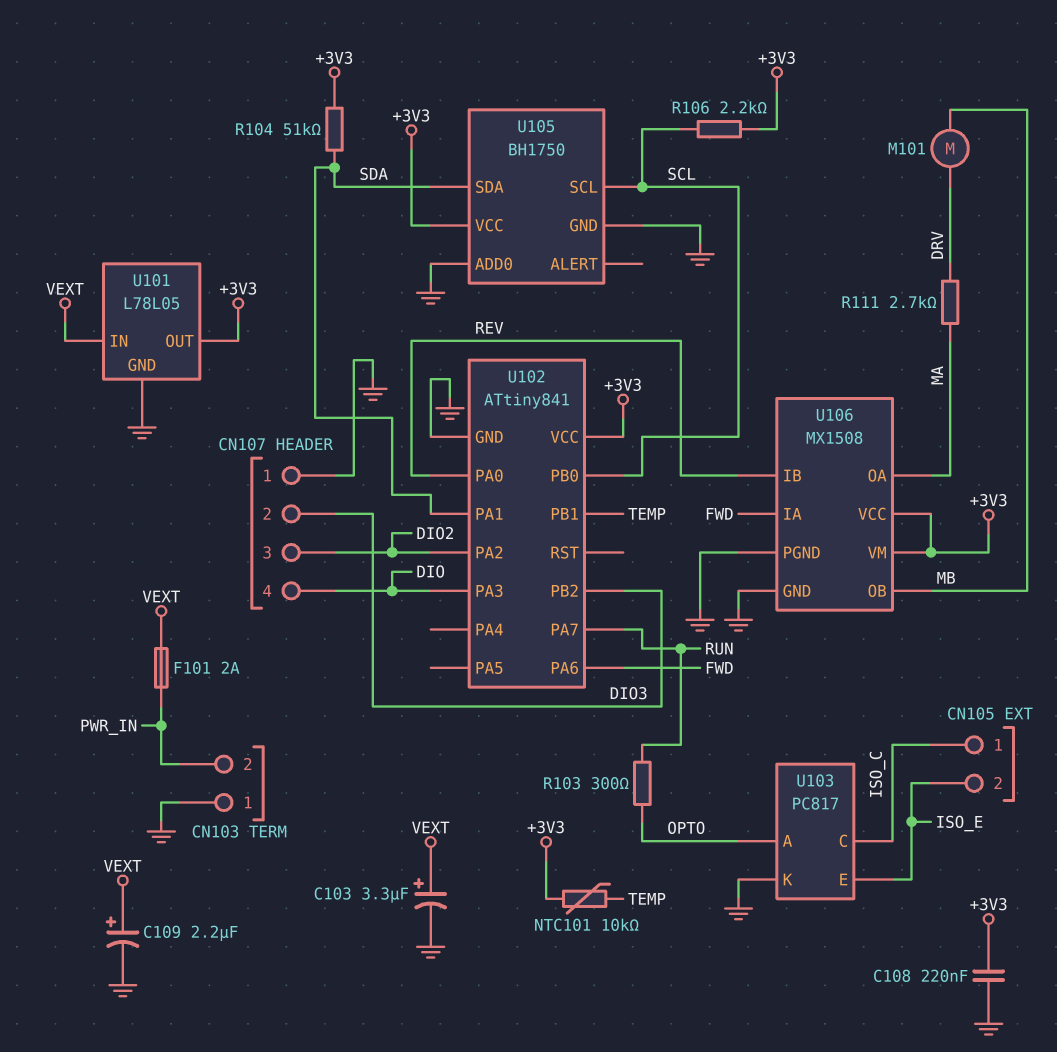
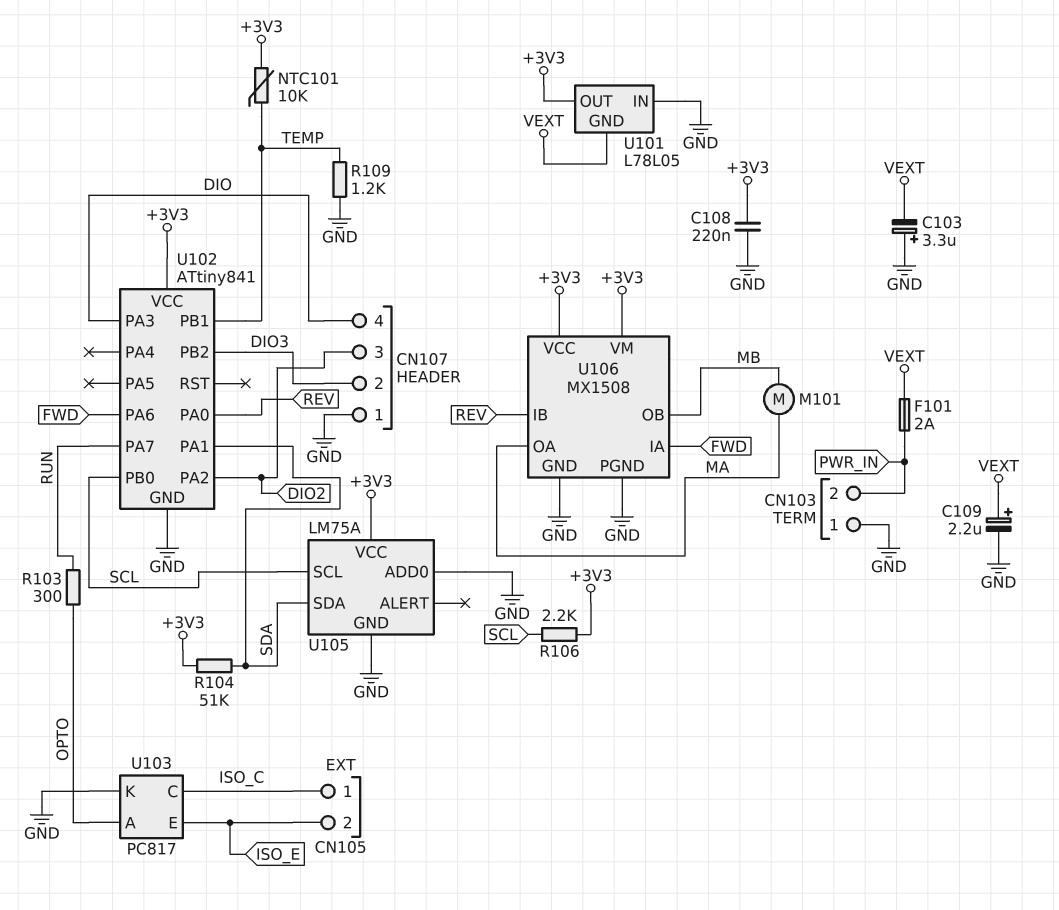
C103: 3.3uF (plus VEXT, minus GND) -> 3.3uF (plus GND, minus VEXT)
M101: motor (DRV, MB) -> motor (MA, MB)
R109: none -> 1.2k (GND, TEMP)
R111: 2.7k (DRV, MA) -> none
U101 pin GND: GND -> VEXT
U101 pin IN: VEXT -> GND
U105: BH1750 -> LM75A

